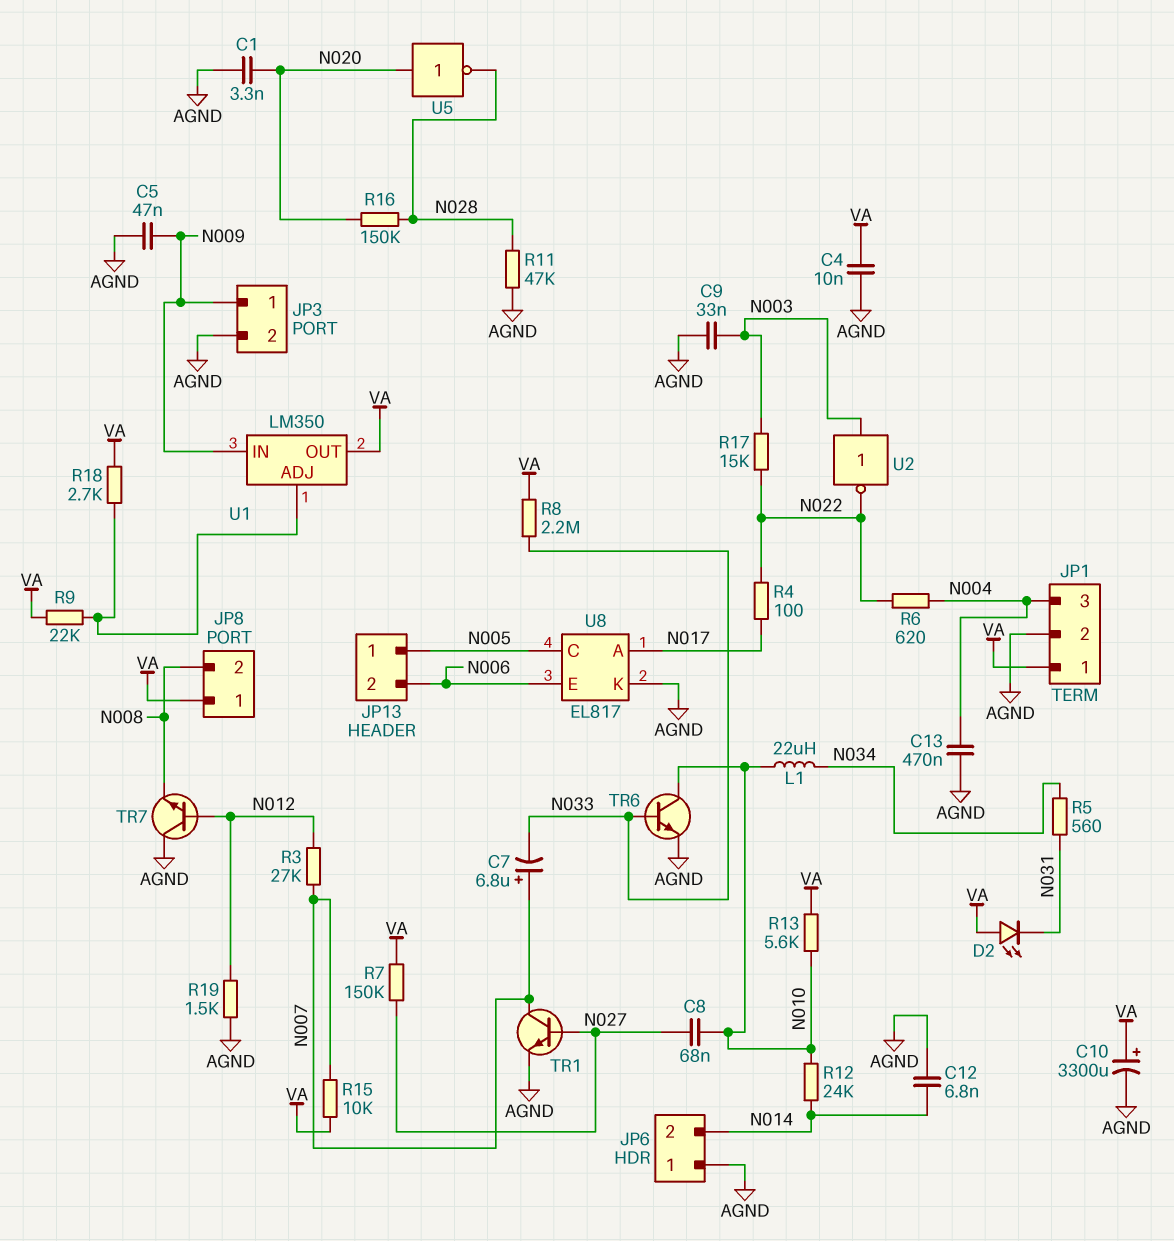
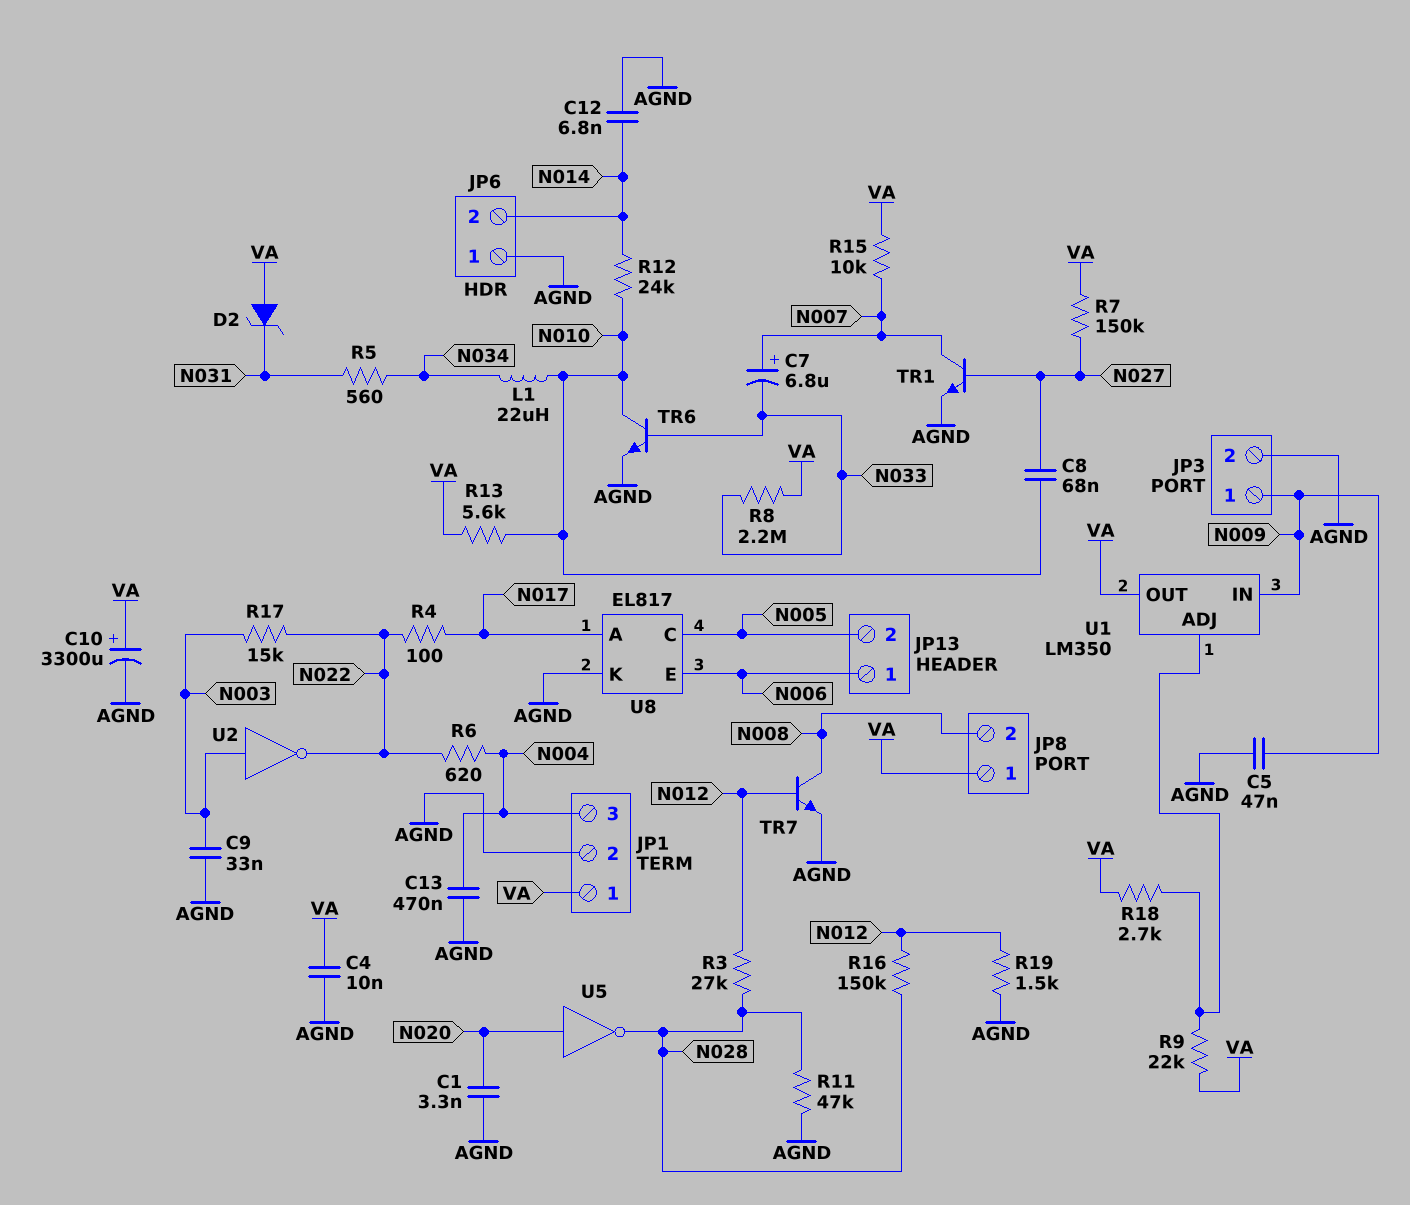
D2: LED (A VA, K N031) -> zener (A VA, K N031)
JP13 pin 1: N005 -> N006
JP13 pin 2: N006 -> N005
R3: 27k (N007, N012) -> 27k (N012, N028)
R16: 150k (N020, N028) -> 150k (N012, N028)
TR7: NPN (B N012, C AGND, E N008) -> NPN (B N012, C N008, E AGND)

